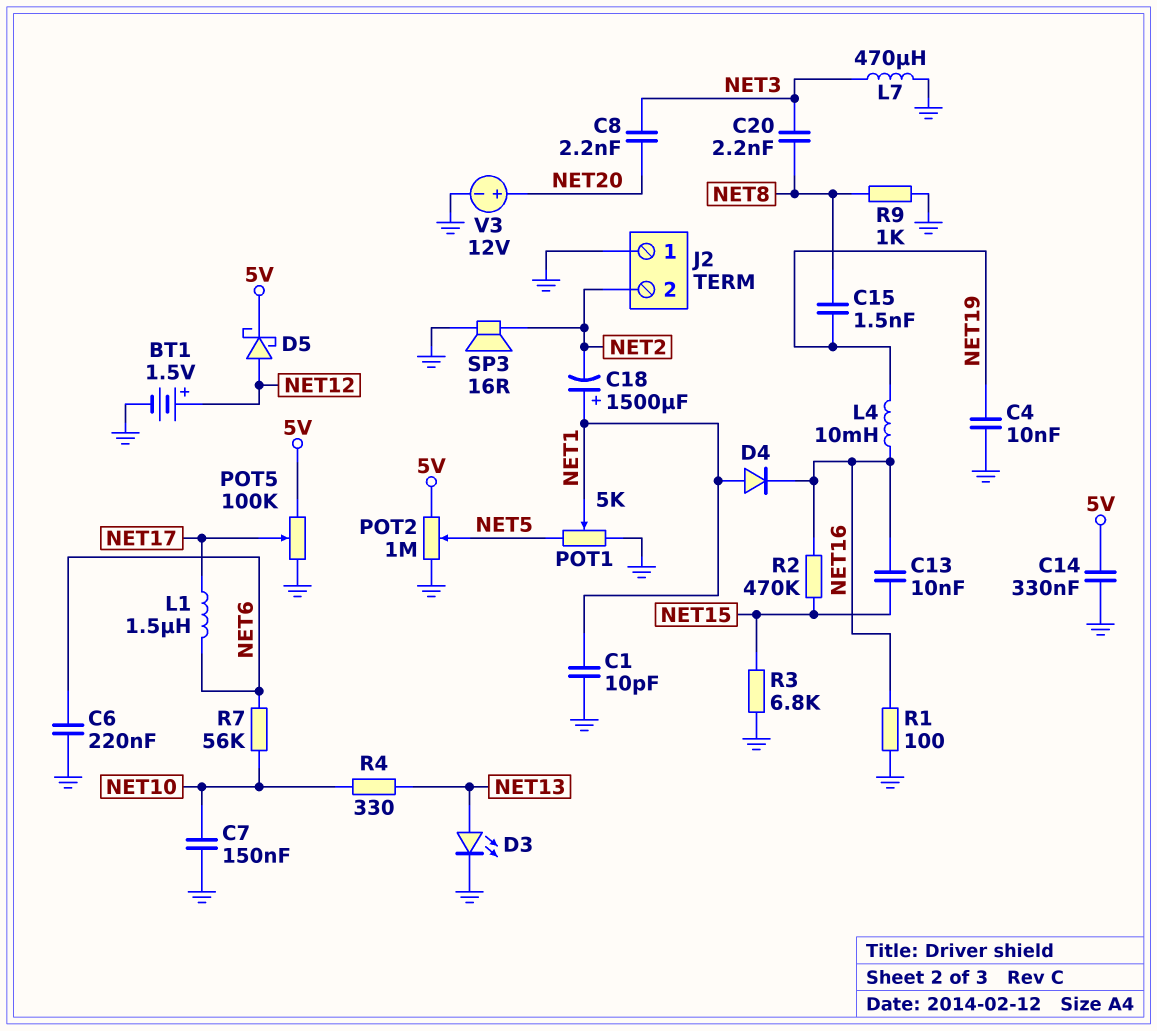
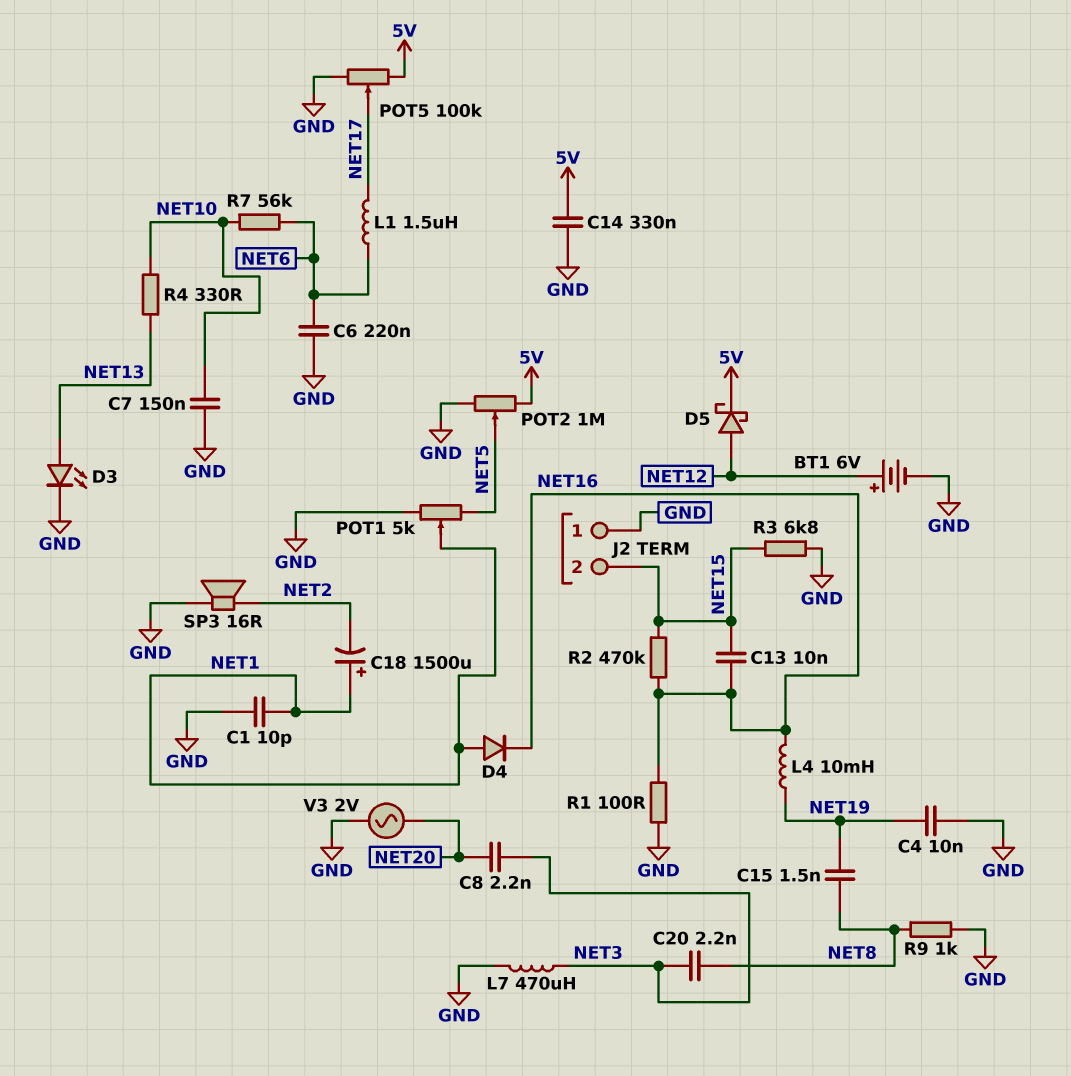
BT1: 1.5V (plus NET12, minus GND) -> 6V (plus NET12, minus GND)
J2 pin 2: NET2 -> NET15
V3: 12V (plus NET20, minus GND) -> AC 2V (GND, NET20)

